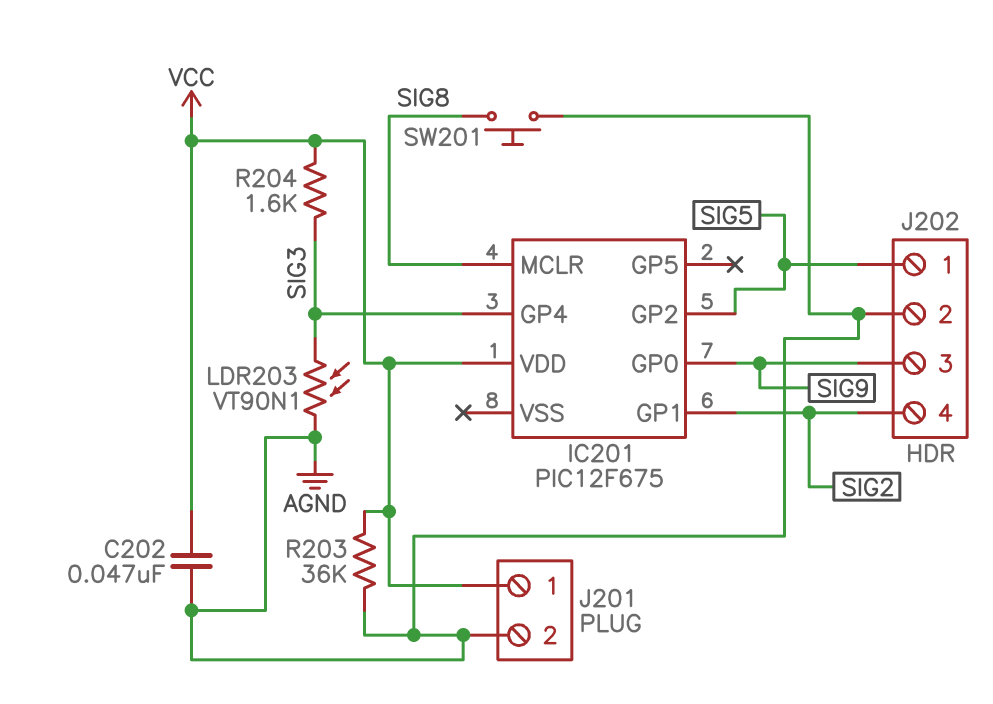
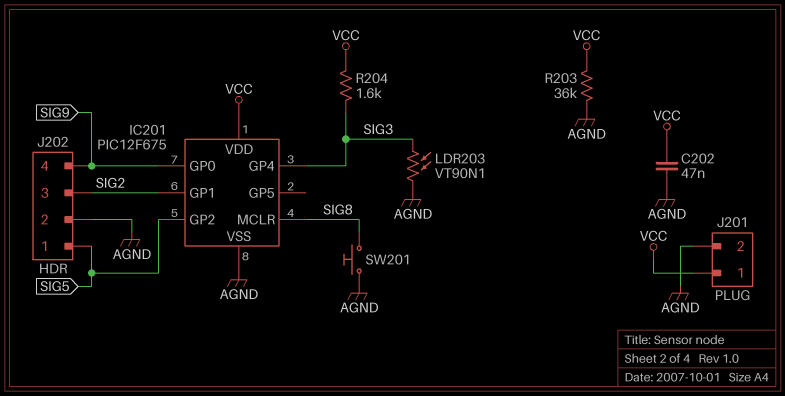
IC201 pin VSS: none -> AGND
J202 pin 3: SIG9 -> SIG2
J202 pin 4: SIG2 -> SIG9

